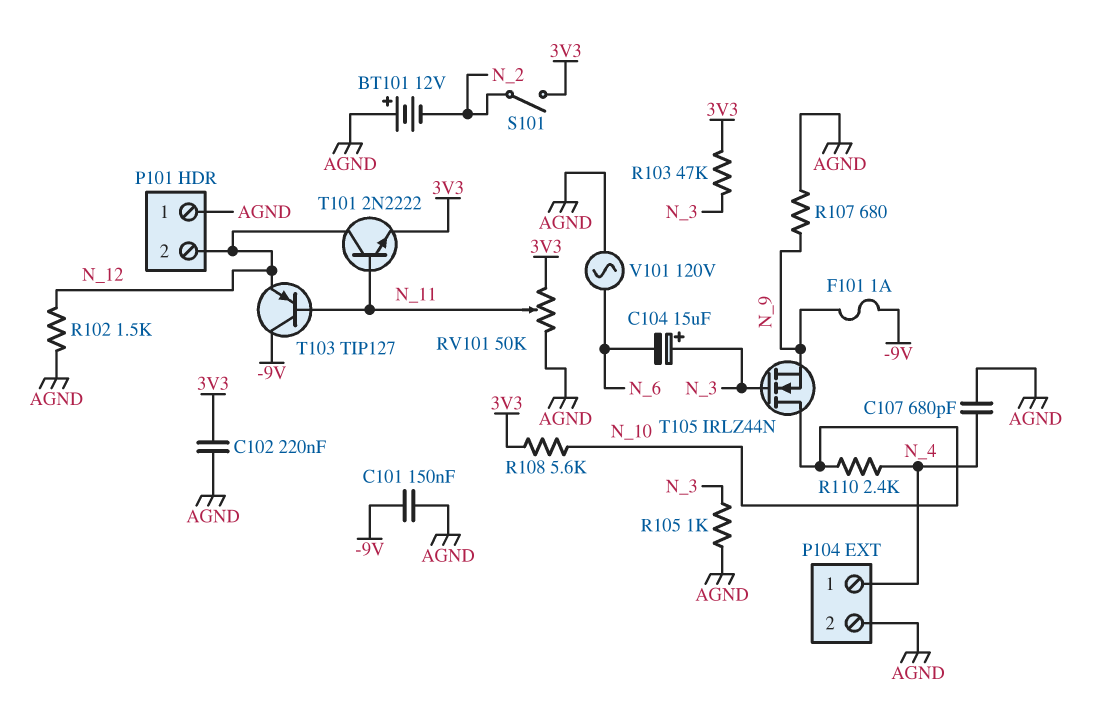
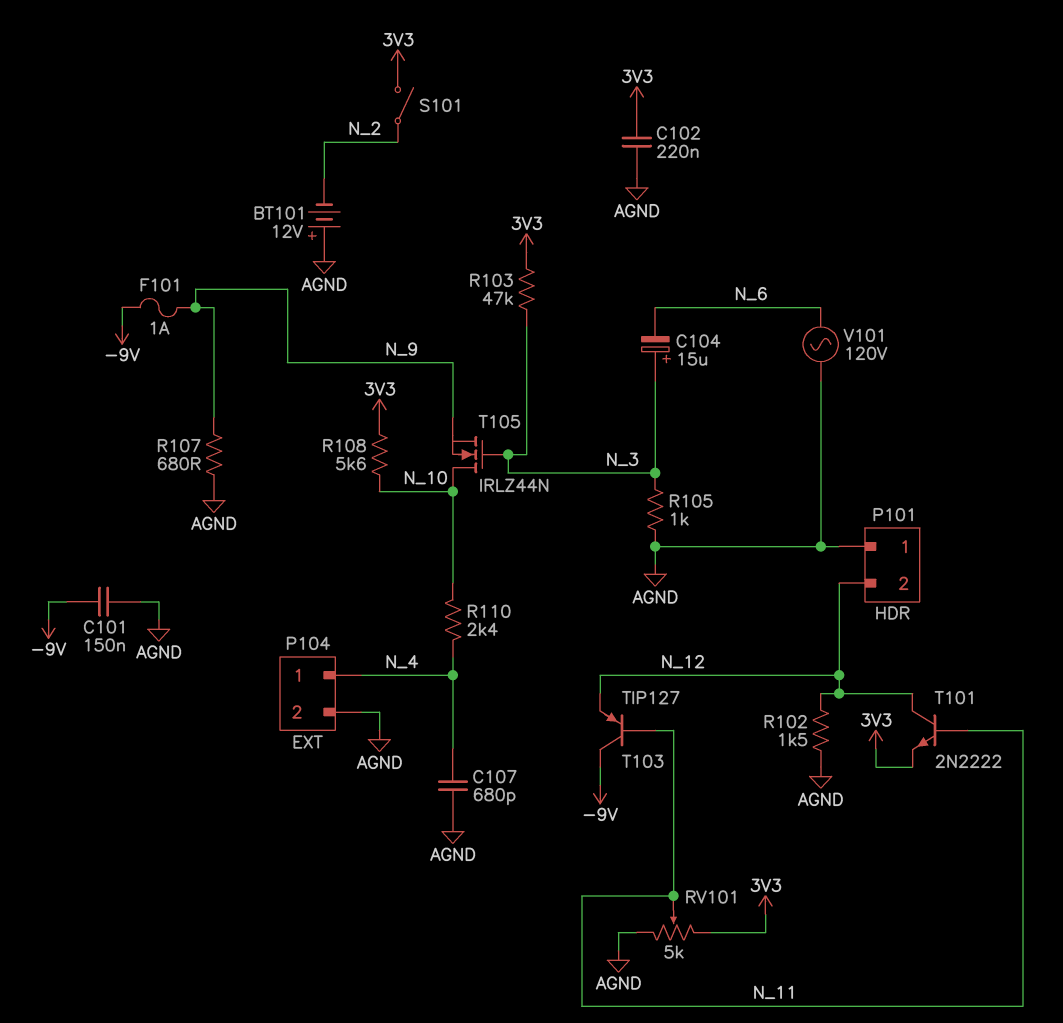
RV101: 50k (3V3, AGND, wiper N_11) -> 5k (3V3, AGND, wiper N_11)

